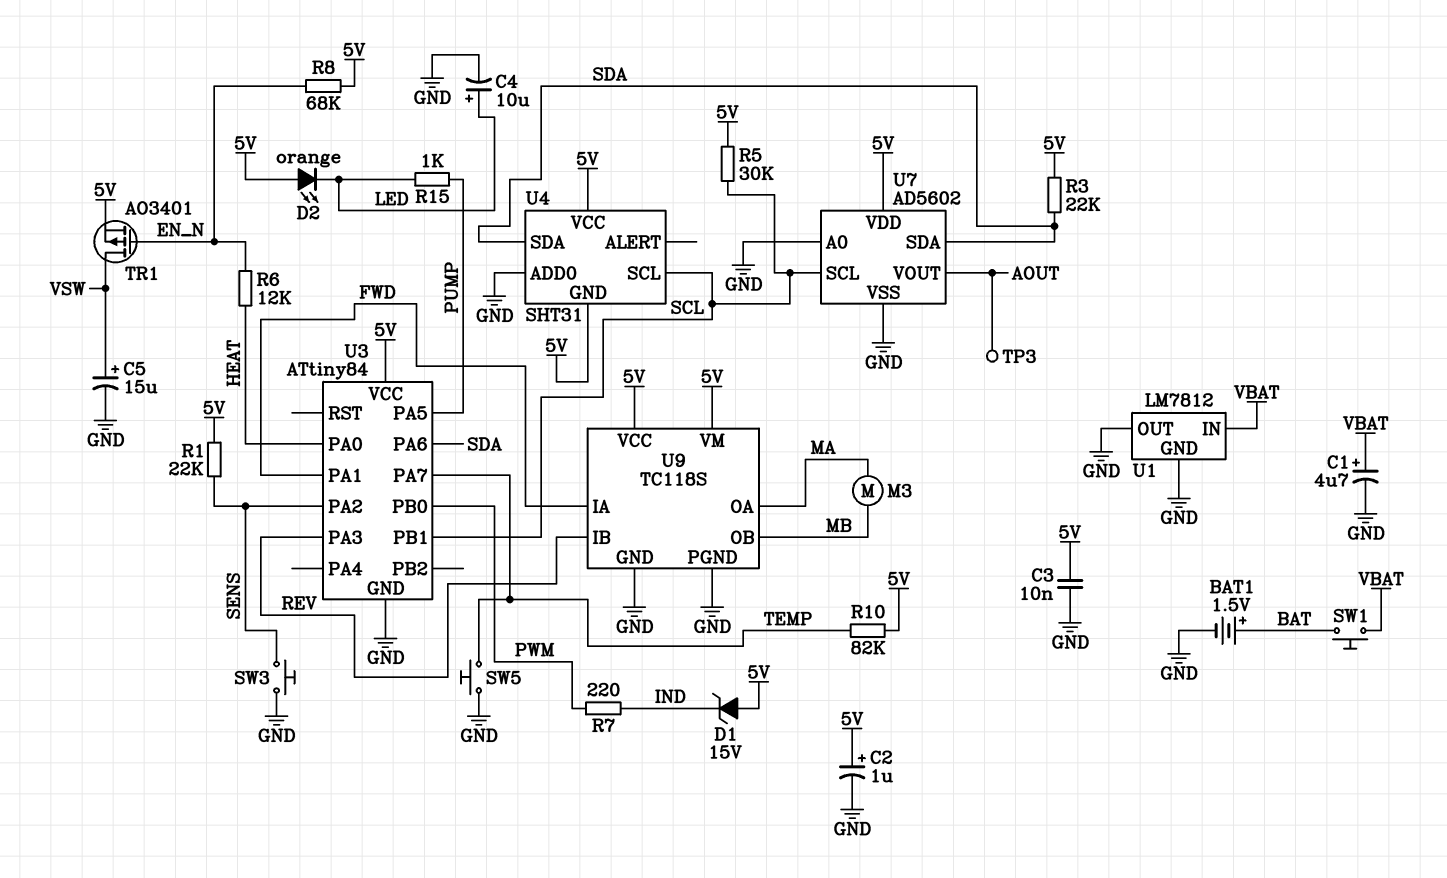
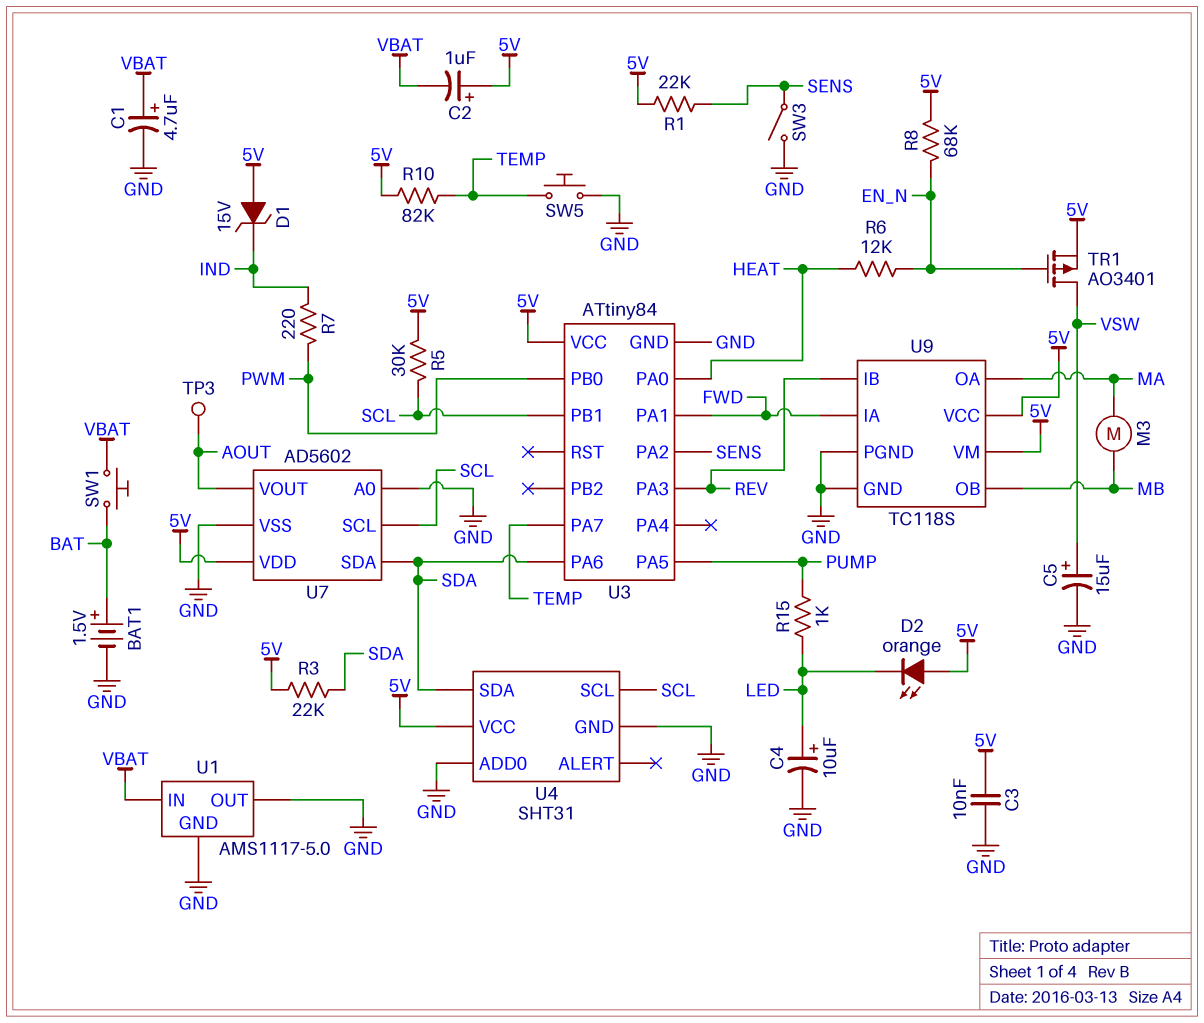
C2: 1uF (plus 5V, minus GND) -> 1uF (plus 5V, minus VBAT)
SW3: button (GND, SENS) -> switch (GND, SENS)
U1: LM7812 -> AMS1117-5.0
U4 pin GND: 5V -> GND

